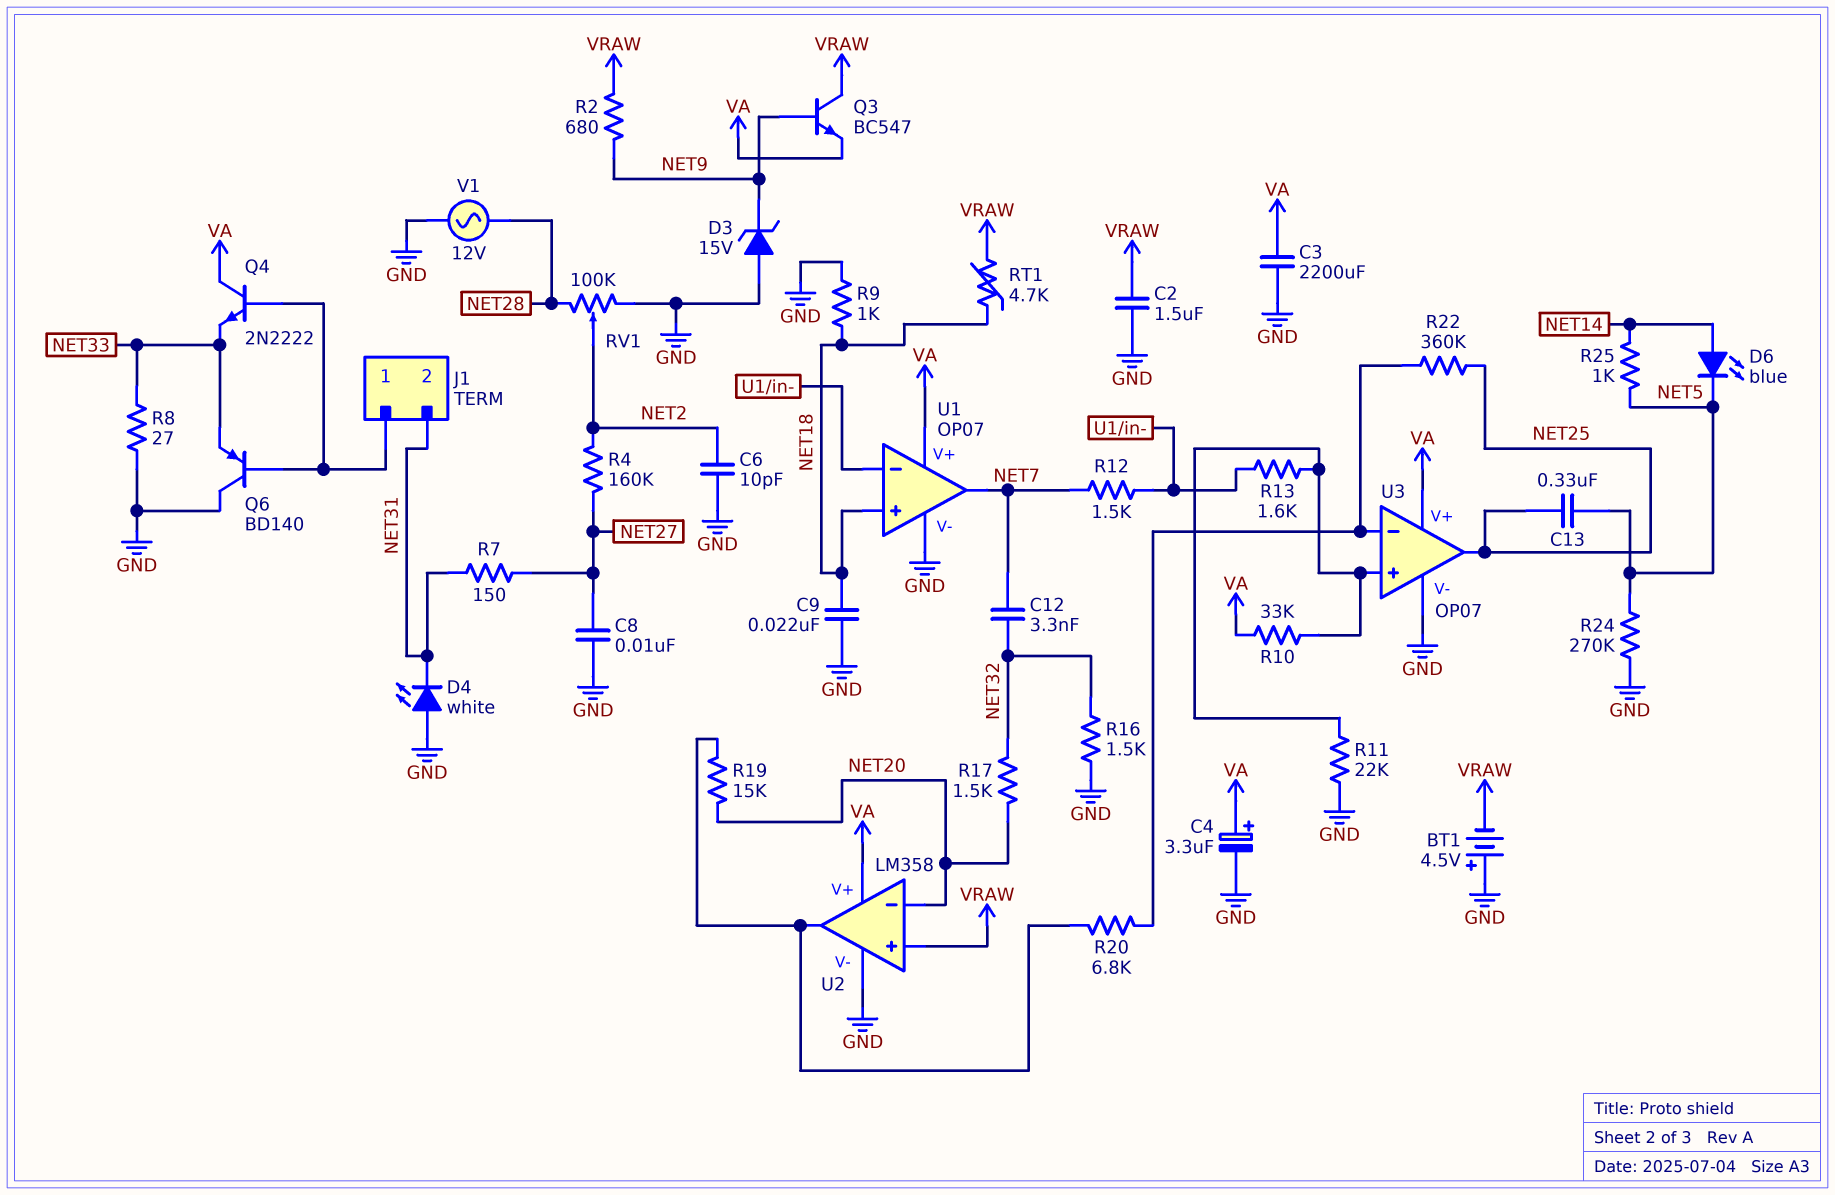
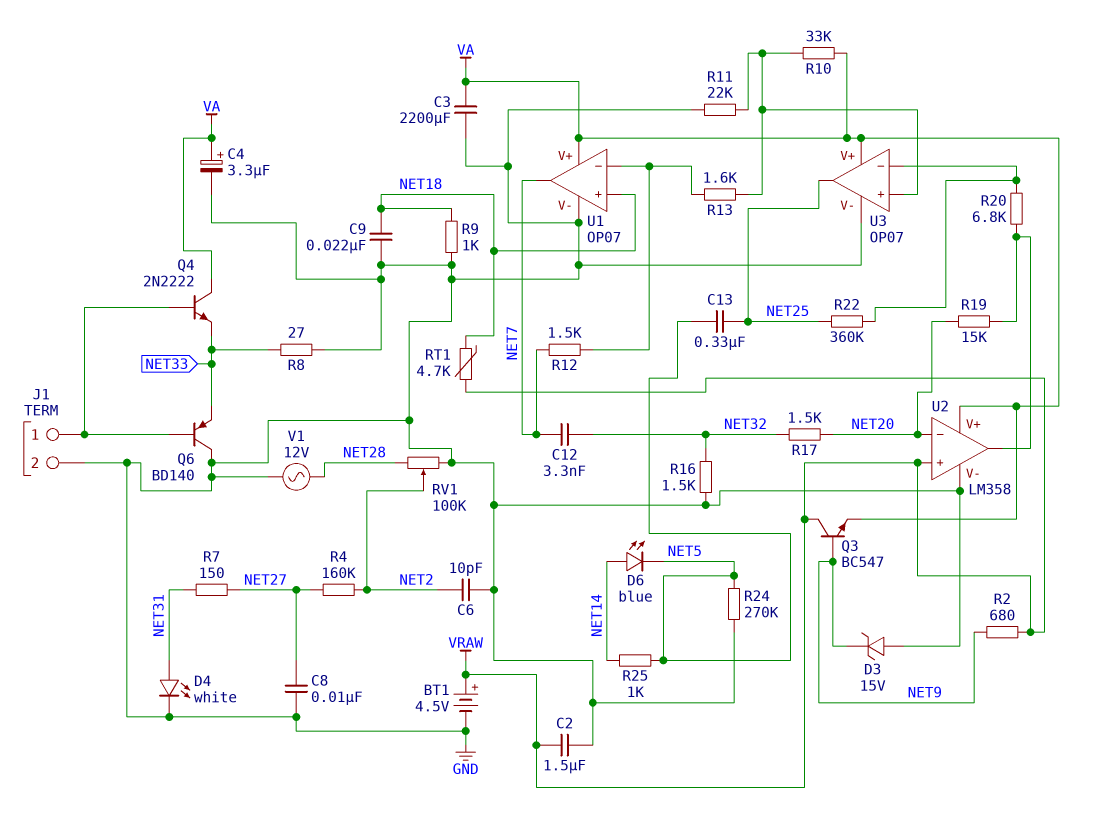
BT1: 4.5V (plus GND, minus VRAW) -> 4.5V (plus VRAW, minus GND)
D4: LED white (A GND, K NET31) -> LED white (A NET31, K GND)
J1 pin 2: NET31 -> GND

